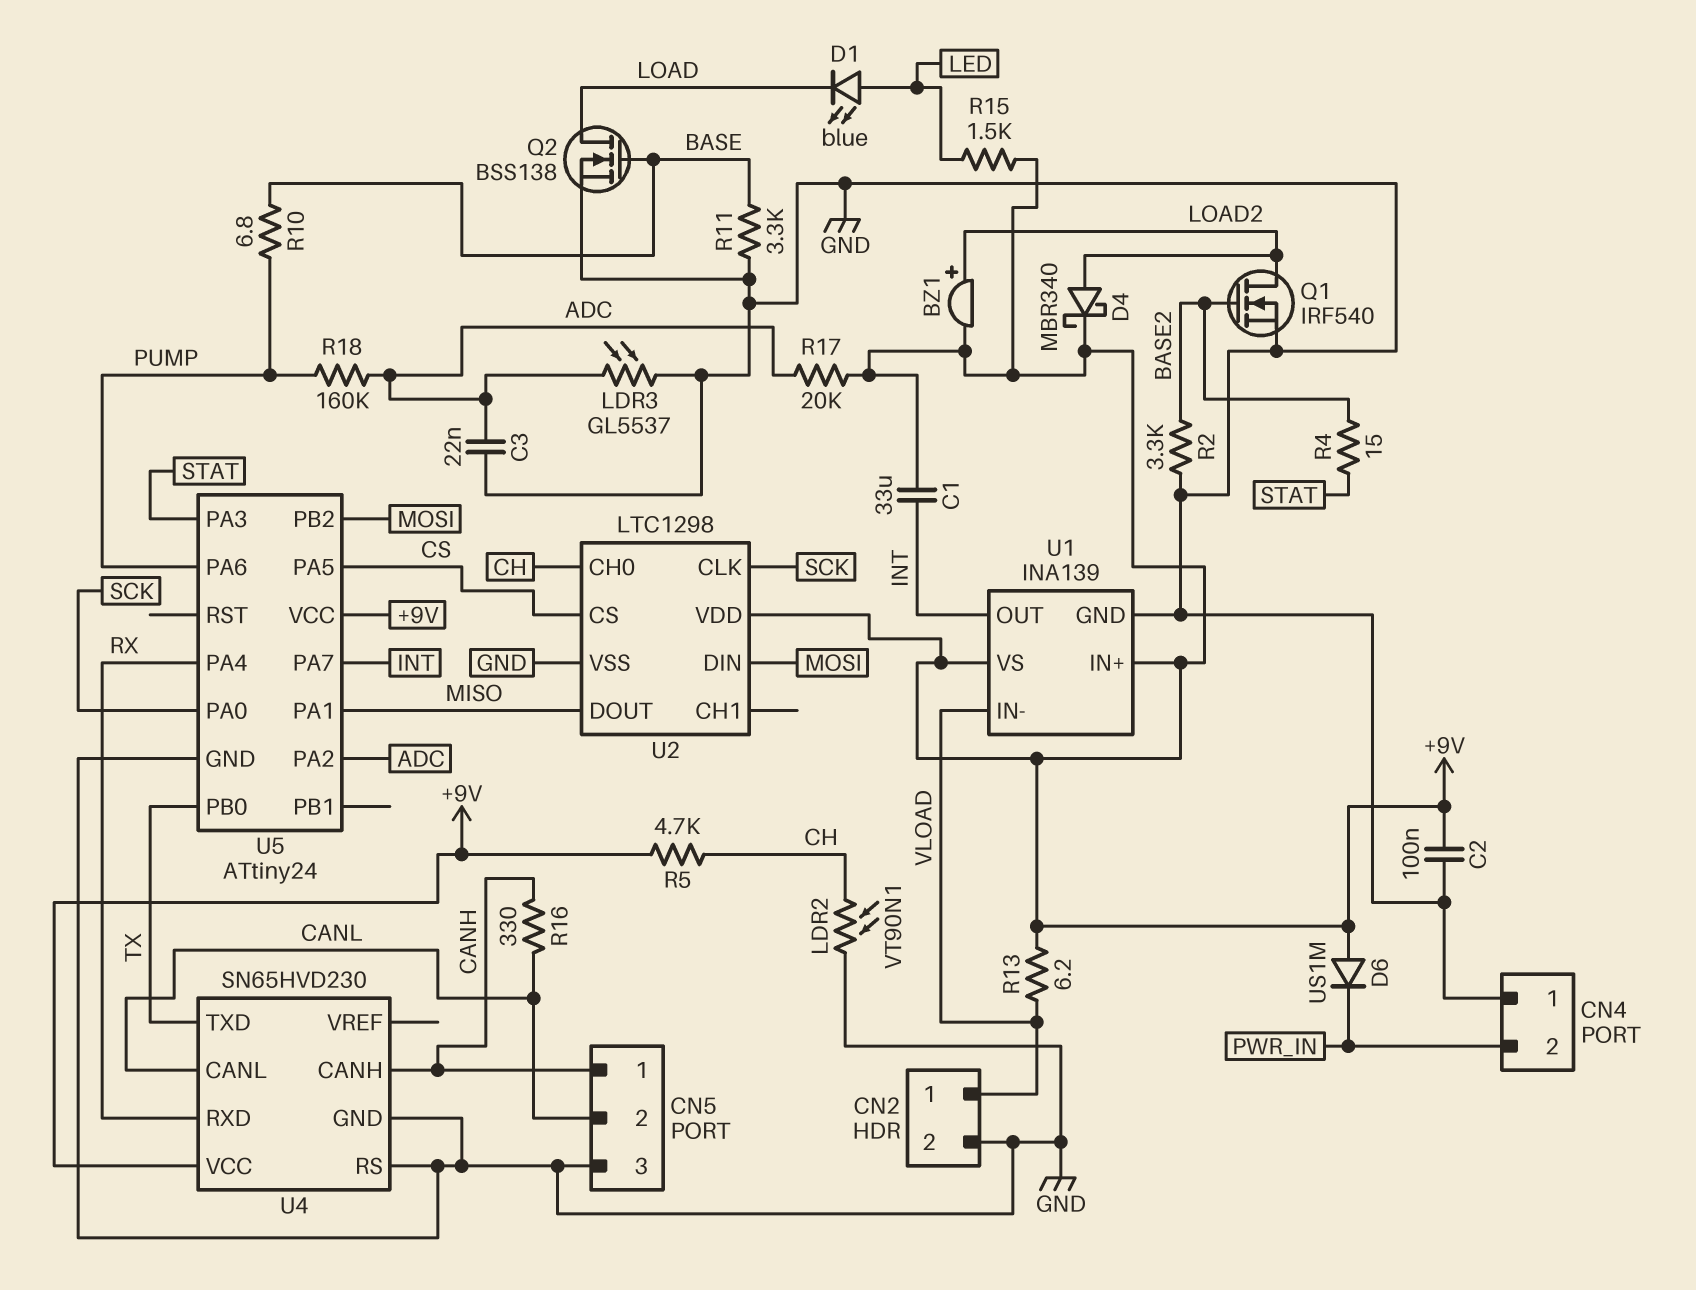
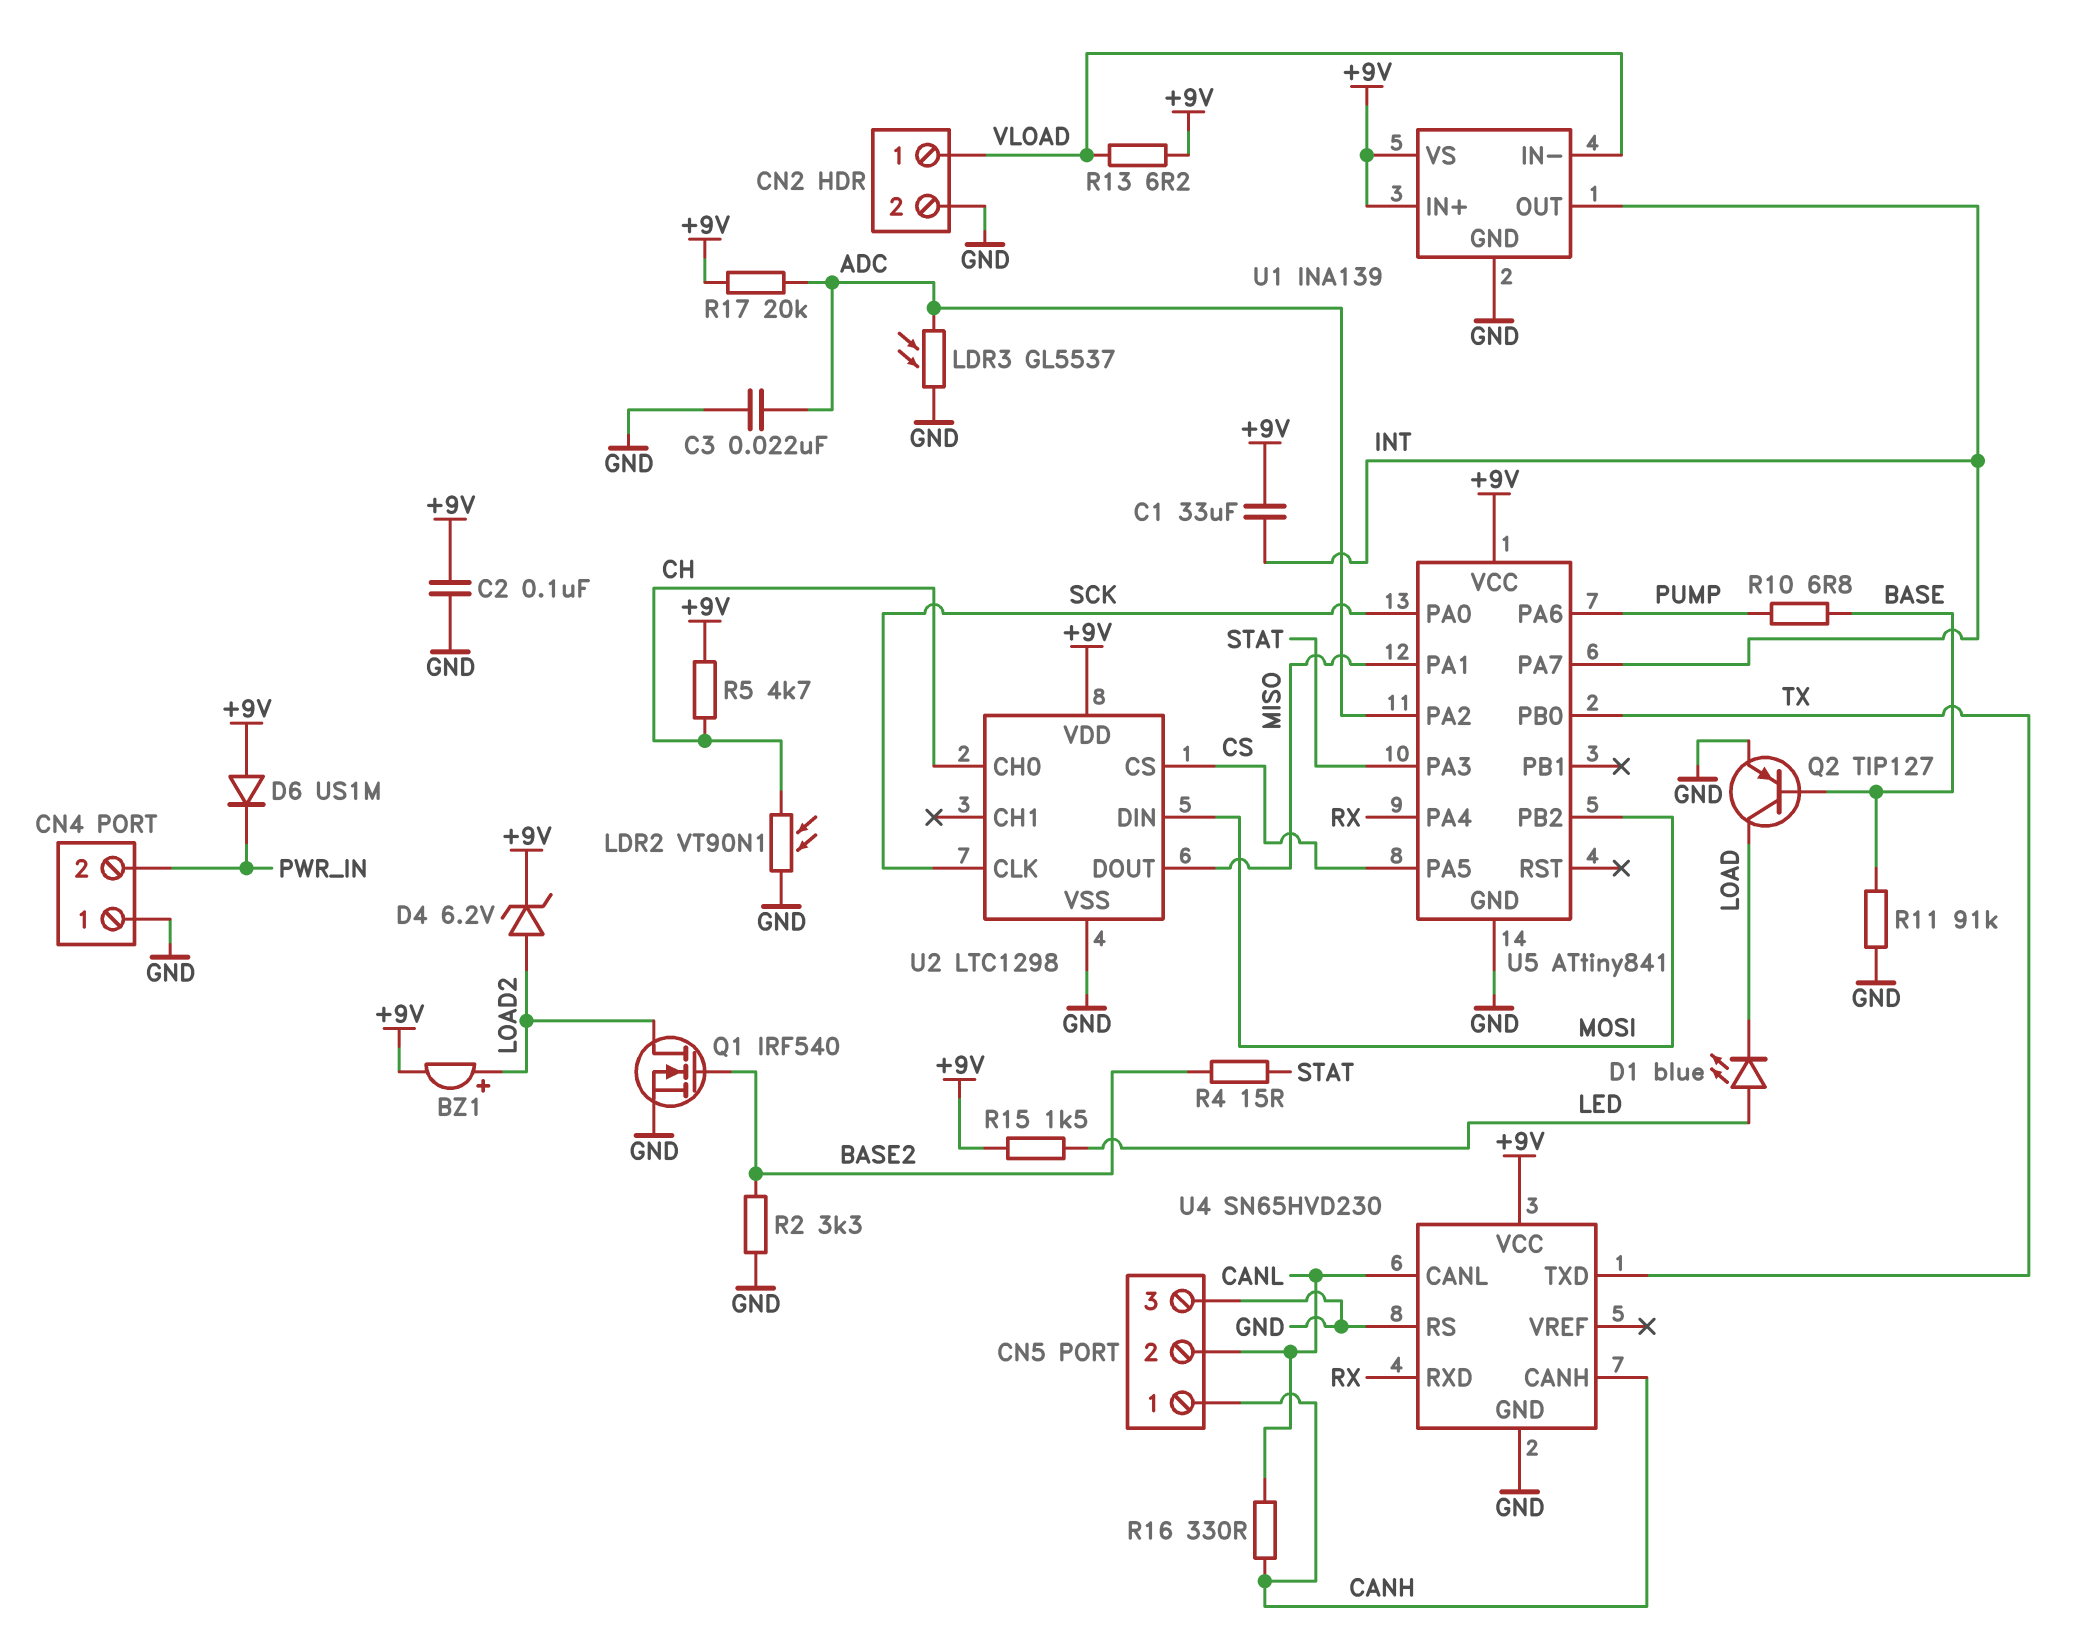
D4: schottky MBR340 (A LOAD2, K +9V) -> zener 6.2V (A LOAD2, K +9V)
Q2: NMOS BSS138 (G BASE, D LOAD, S GND) -> PNP TIP127 (B BASE, C LOAD, E GND)
R11: 3.3k (BASE, GND) -> 91k (BASE, GND)
R18: 160k (ADC, PUMP) -> none
U5: ATtiny24 -> ATtiny841

